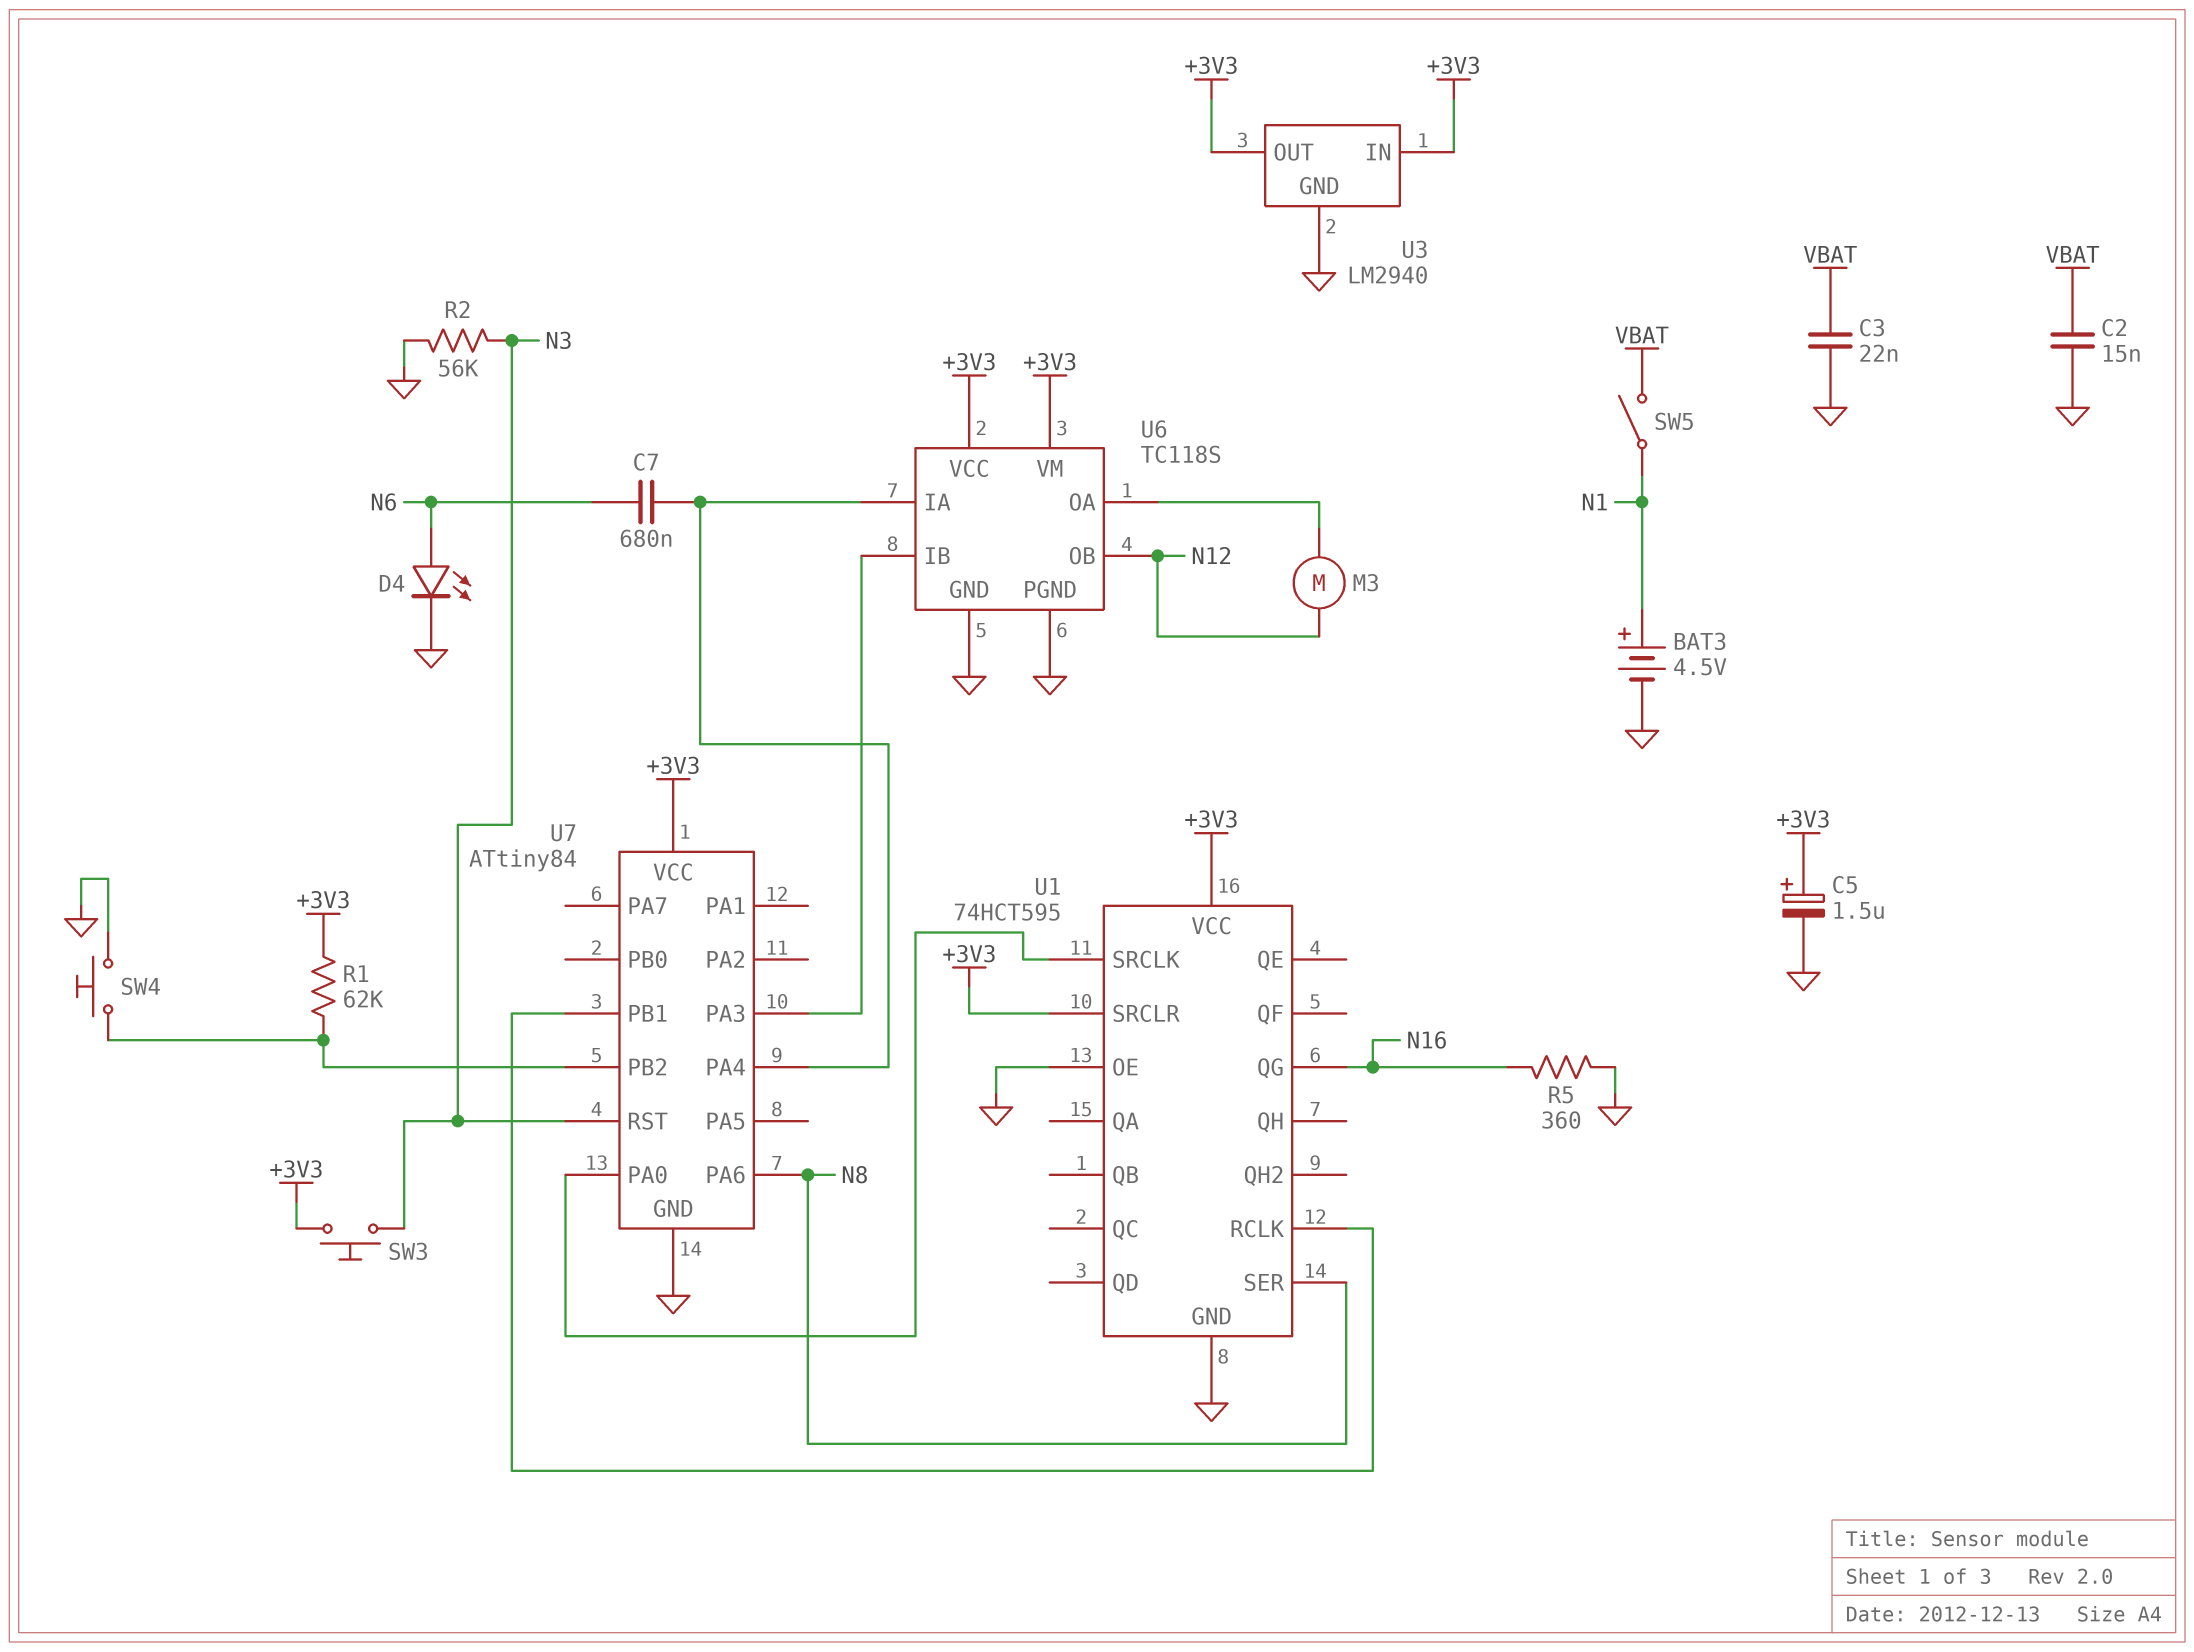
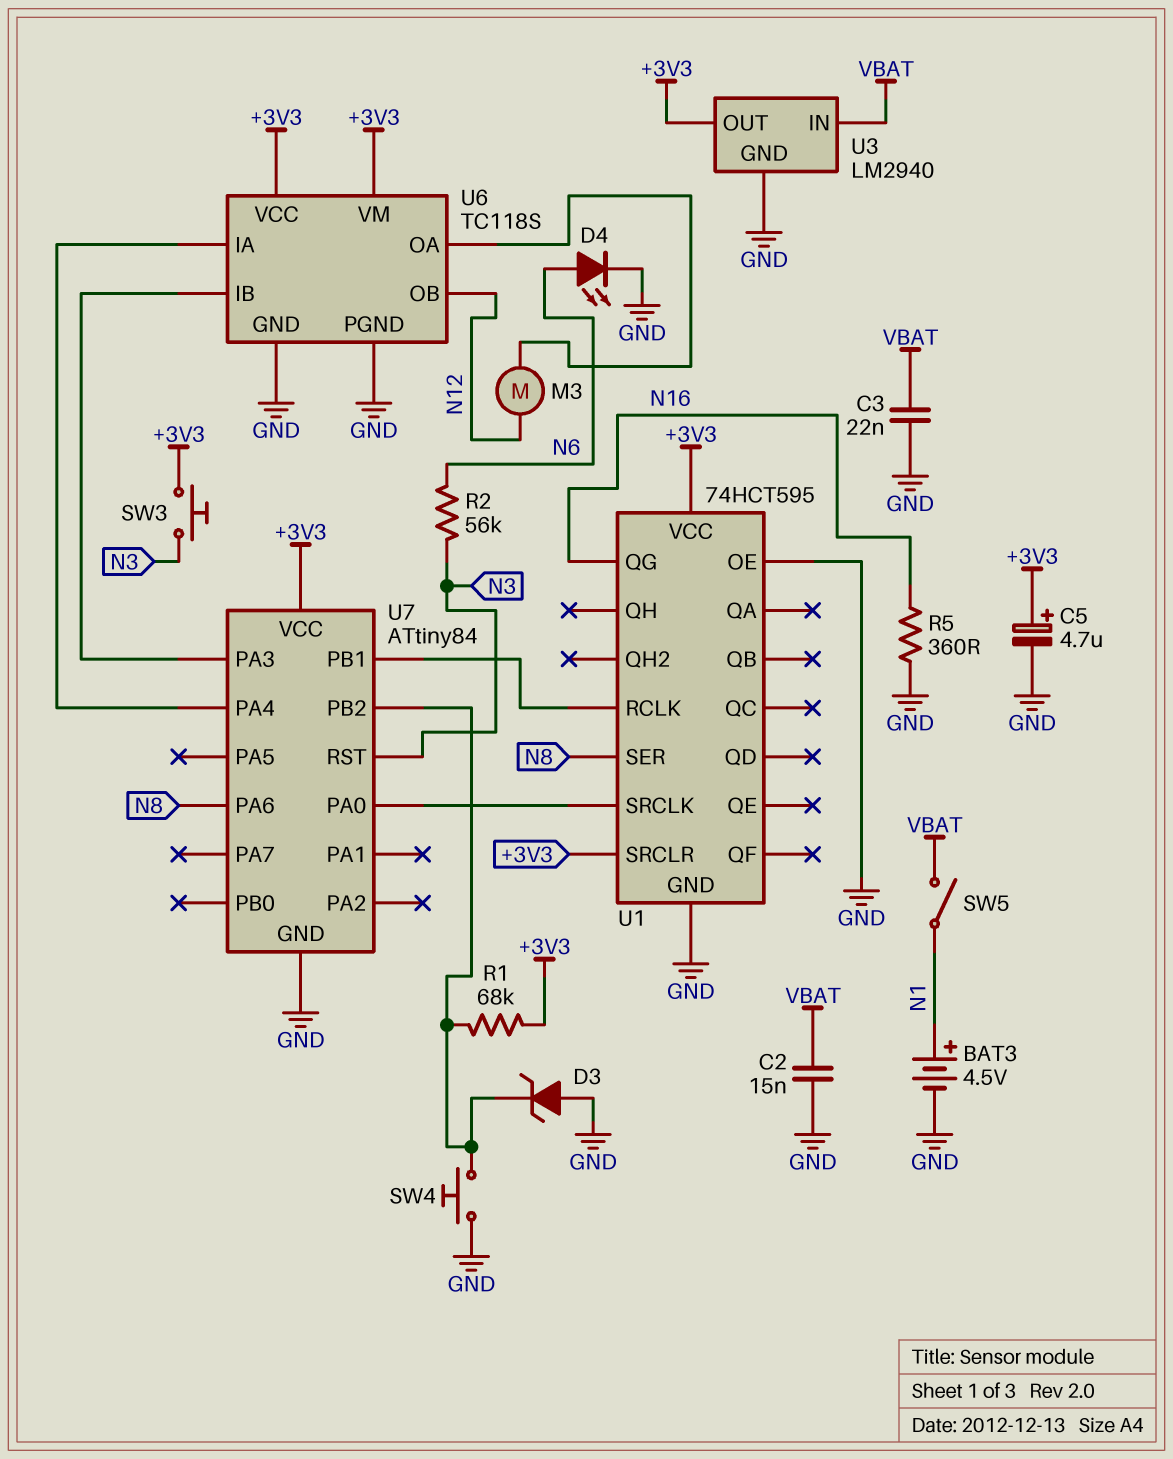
C5: 1.5uF (plus +3V3, minus GND) -> 4.7uF (plus +3V3, minus GND)
C7: 680nF (N6, U6/IA) -> none
D3: none -> zener (A GND, K U7/PB2)
R1: 62k (+3V3, U7/PB2) -> 68k (+3V3, U7/PB2)
R2: 56k (GND, N3) -> 56k (N3, N6)
U3 pin IN: +3V3 -> VBAT

